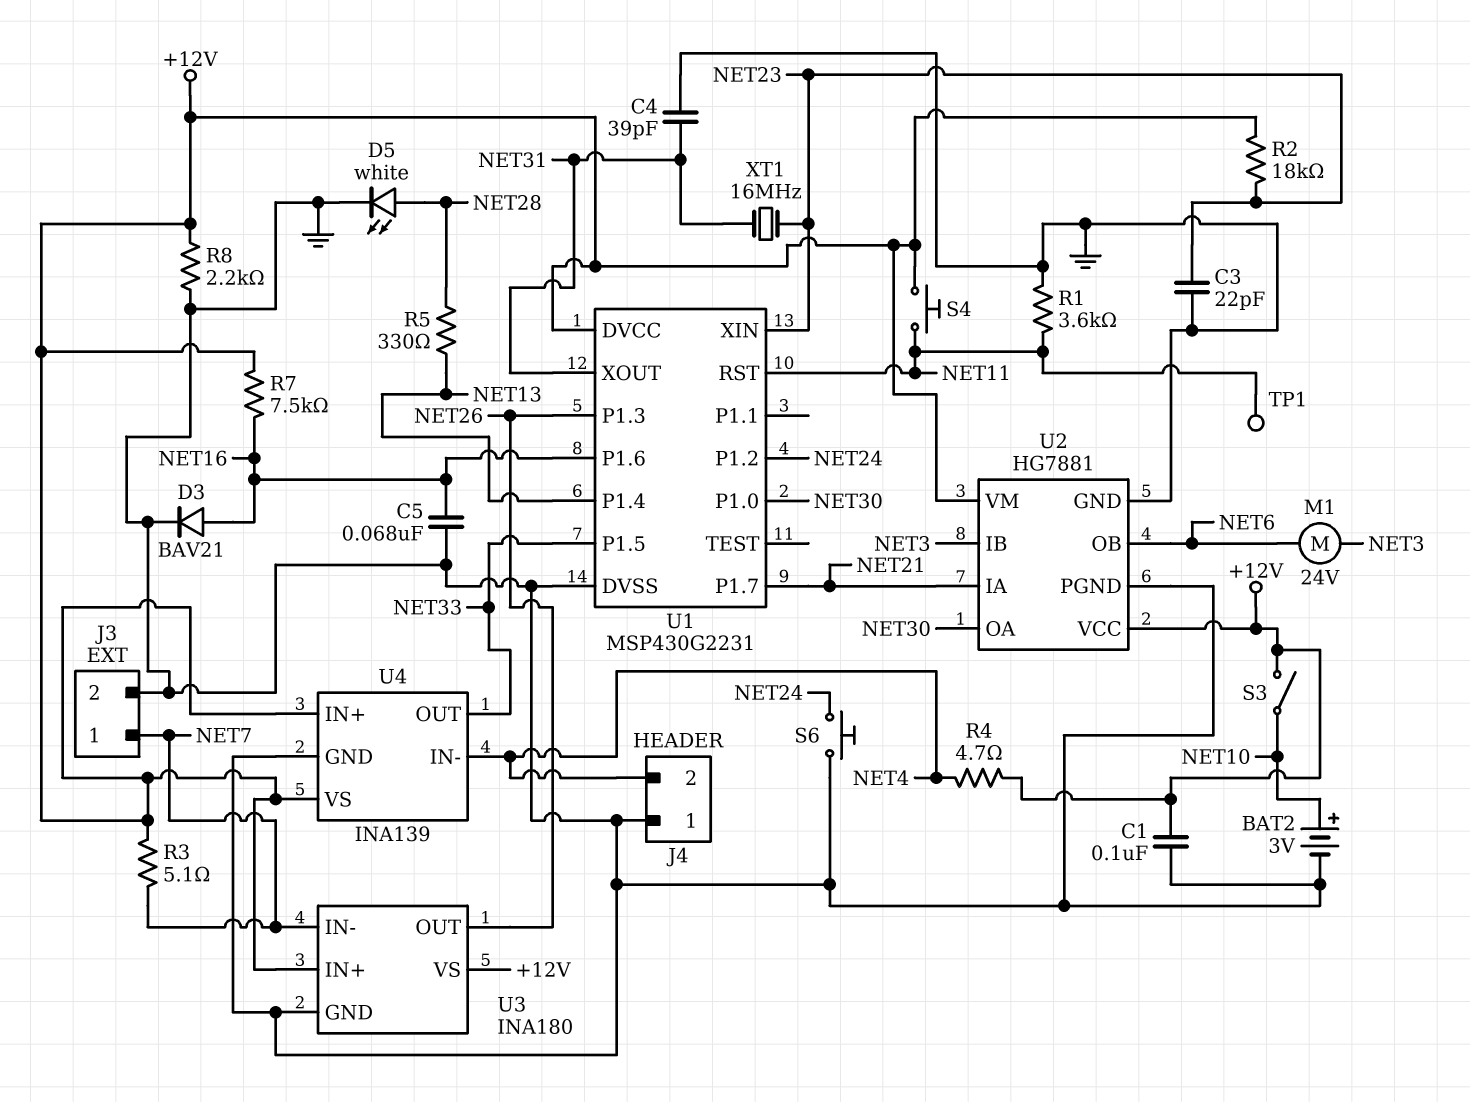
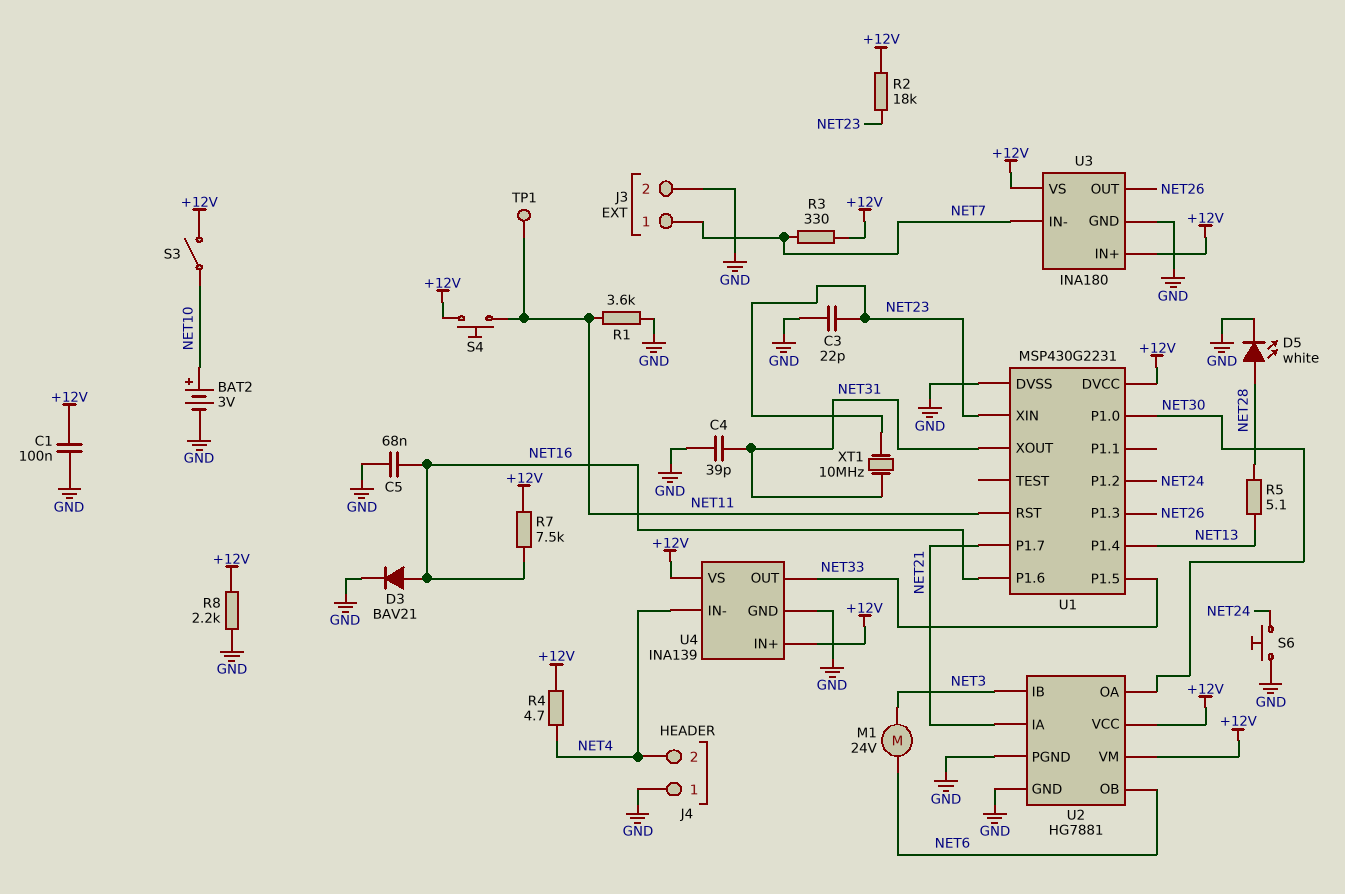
R3: 5.1 (+12V, NET7) -> 330 (+12V, NET7)
R5: 330 (NET13, NET28) -> 5.1 (NET13, NET28)
XT1: 16MHz (NET23, NET31) -> 10MHz (NET23, NET31)

